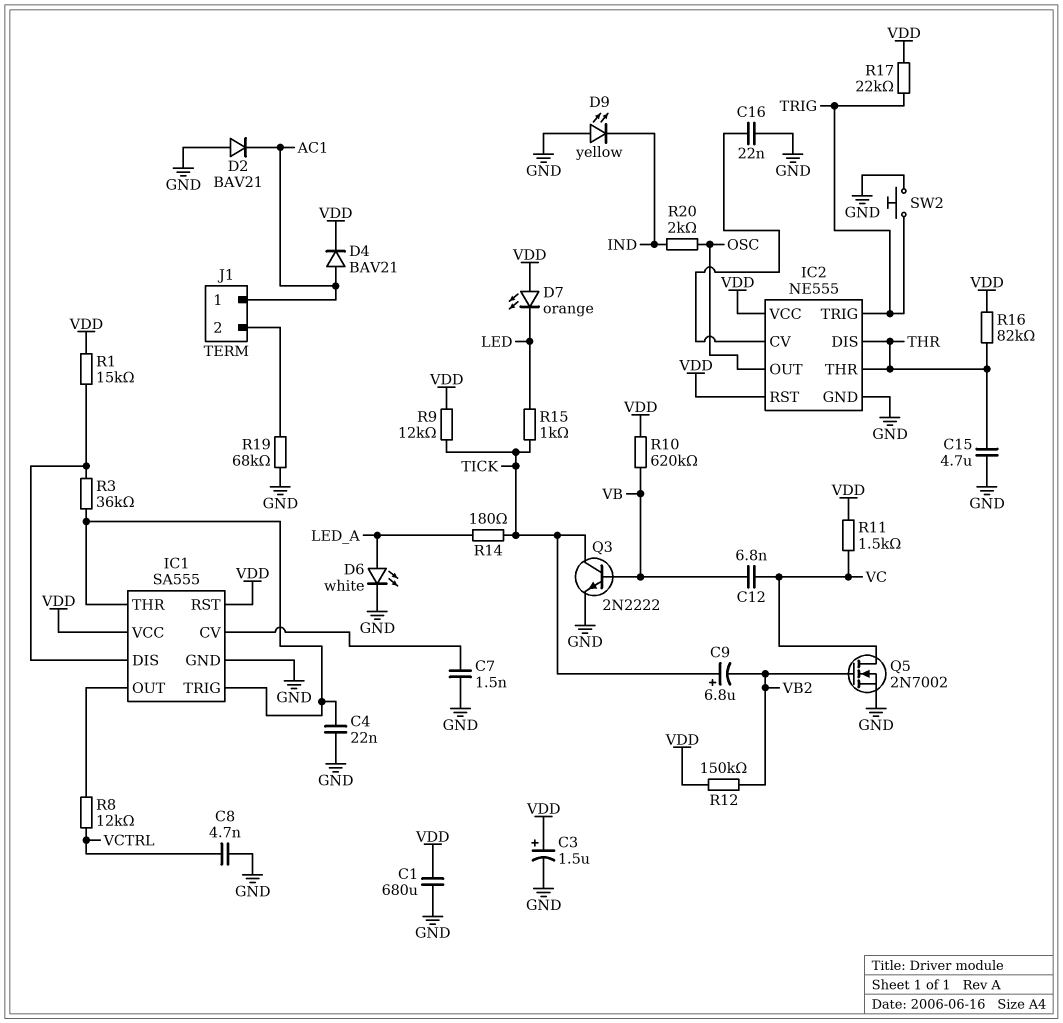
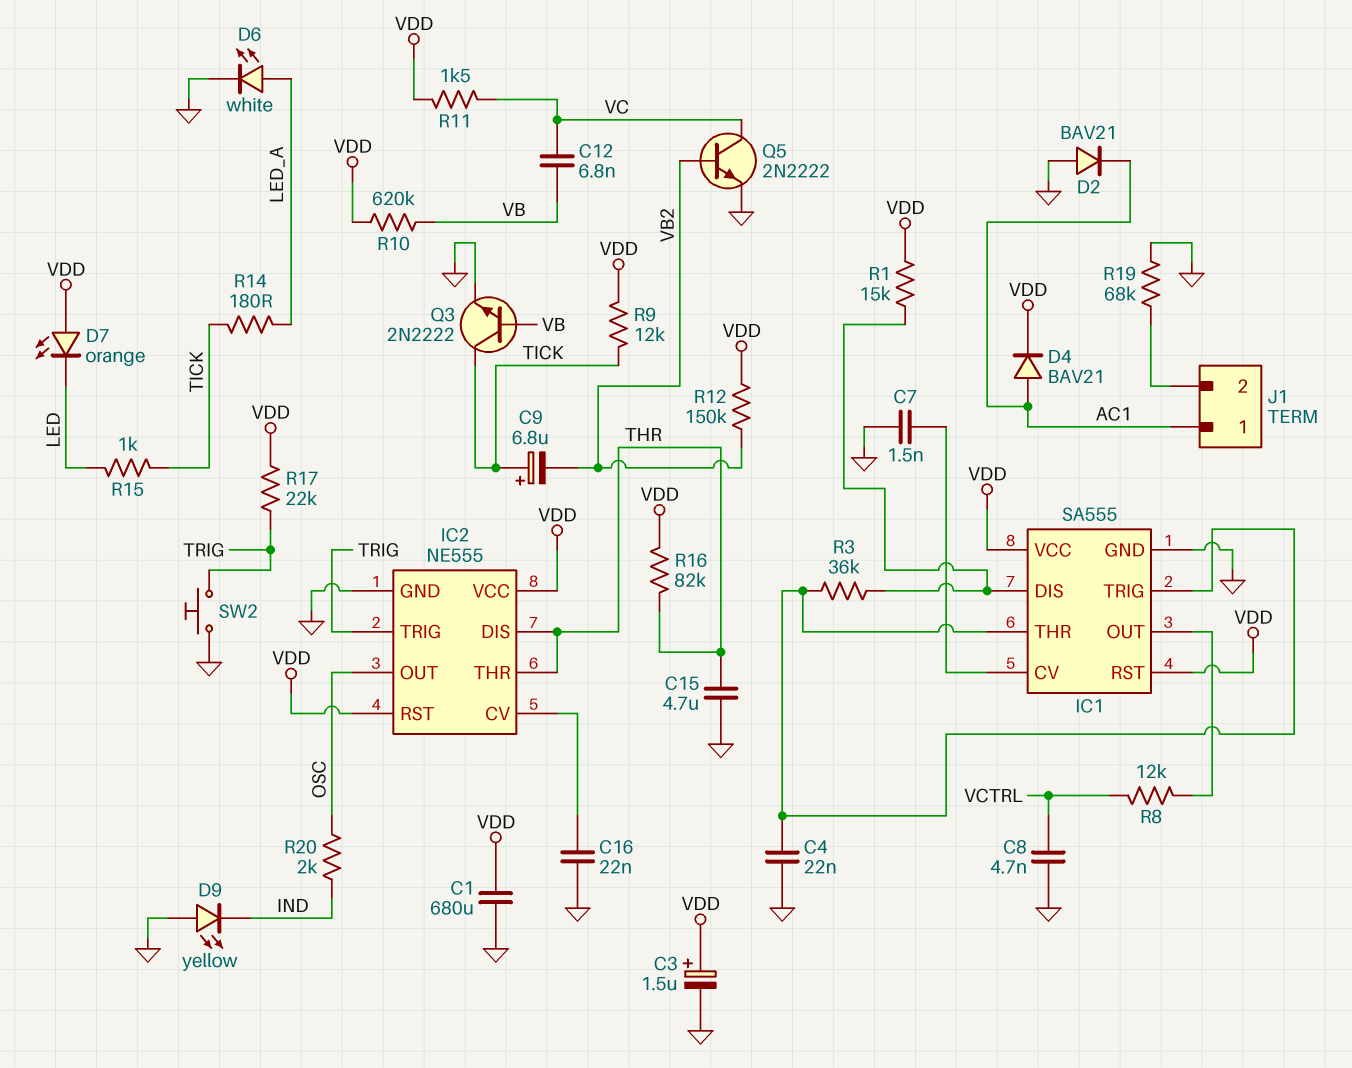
Q5: NMOS 2N7002 (G VB2, D VC, S GND) -> NPN 2N2222 (B VB2, C VC, E GND)

